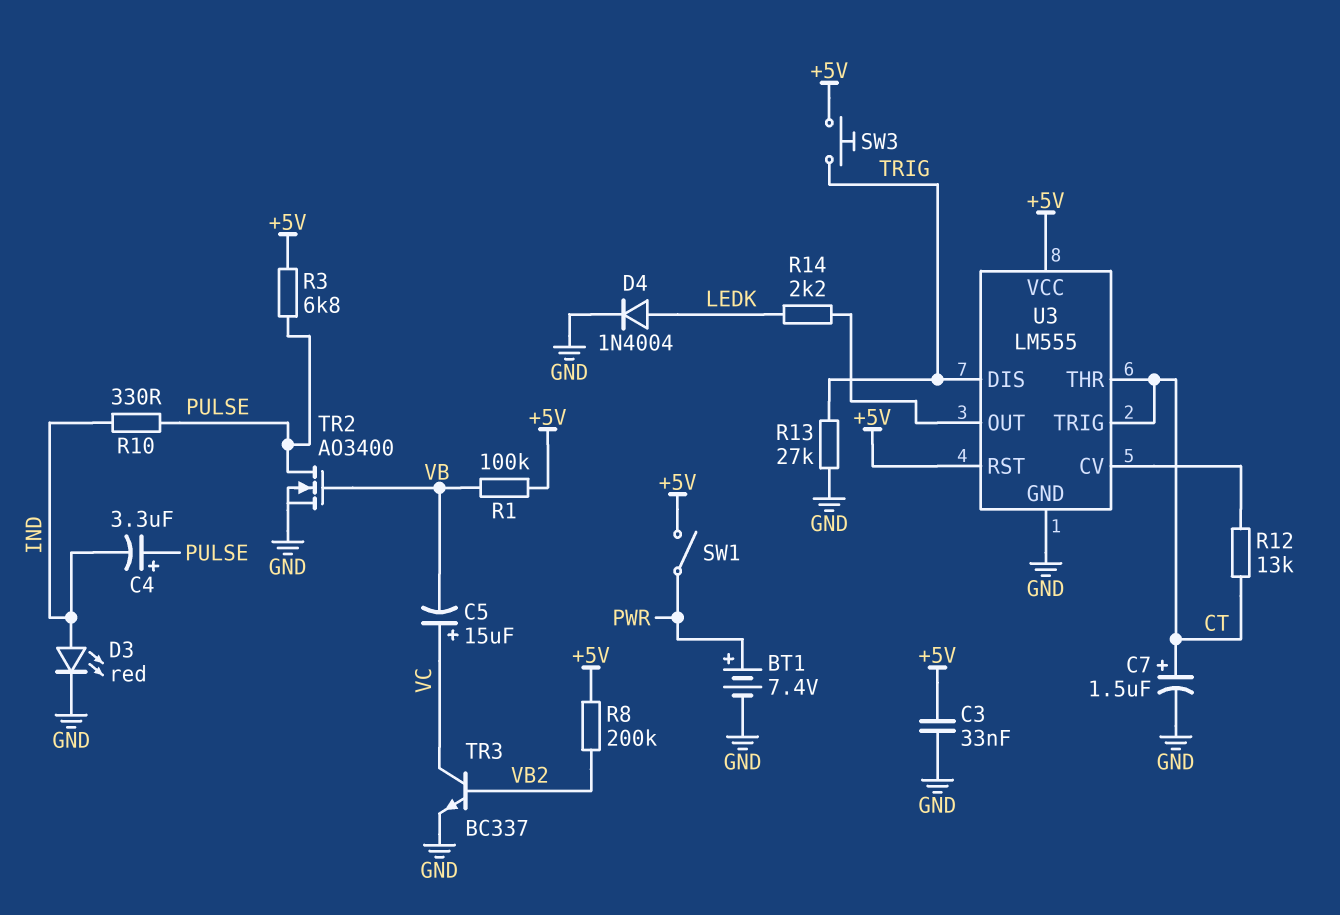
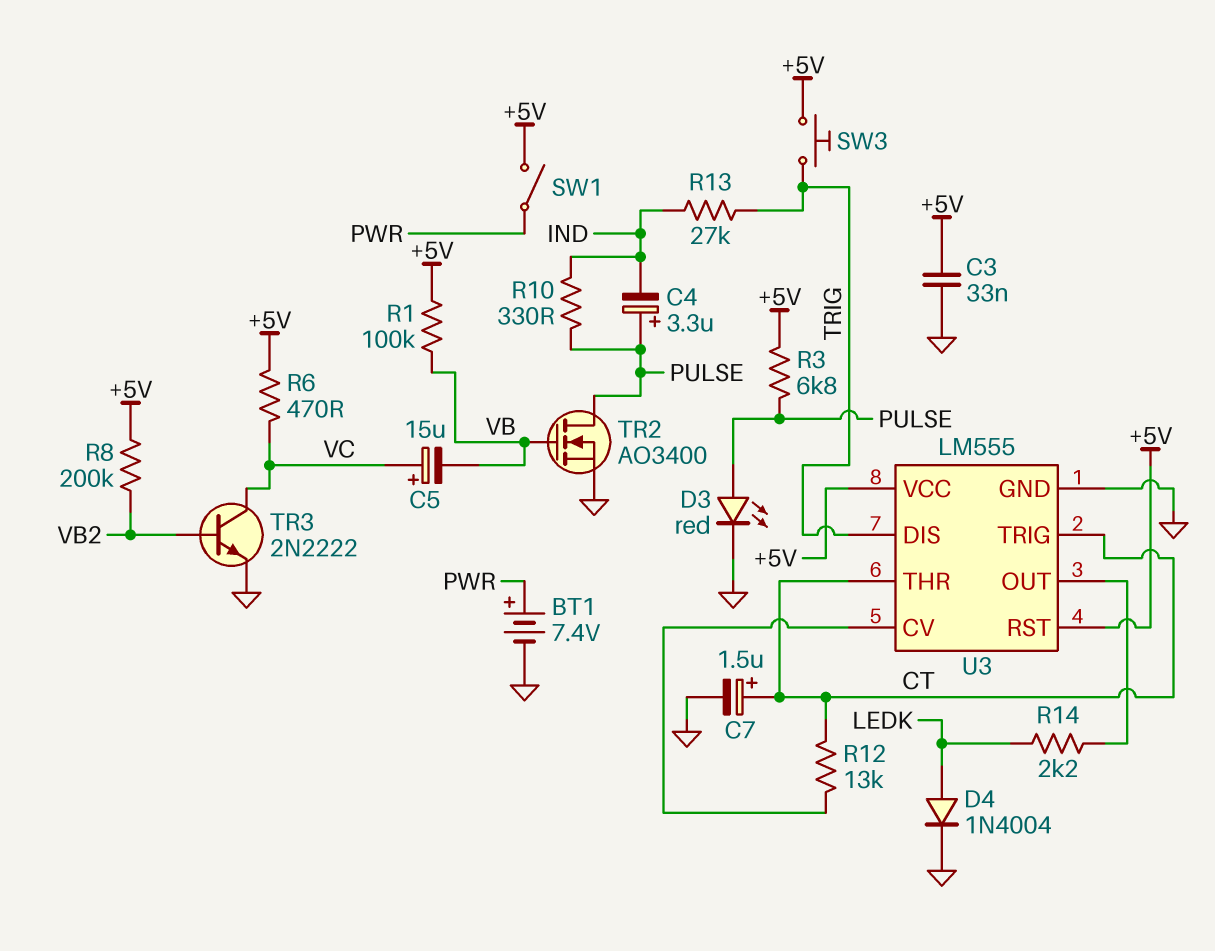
D3: LED red (A IND, K GND) -> LED red (A PULSE, K GND)
R6: none -> 470 (+5V, VC)
R13: 27k (GND, TRIG) -> 27k (IND, TRIG)
TR3: NPN BC337 (B VB2, C VC, E GND) -> NPN 2N2222 (B VB2, C VC, E GND)

